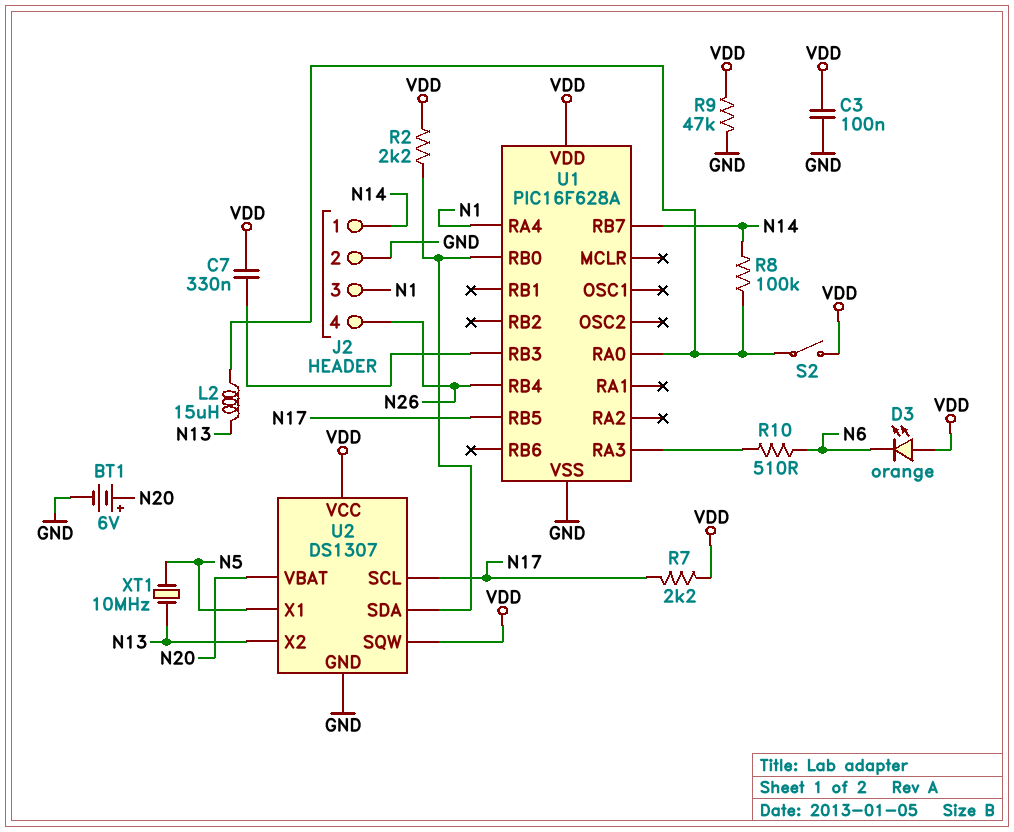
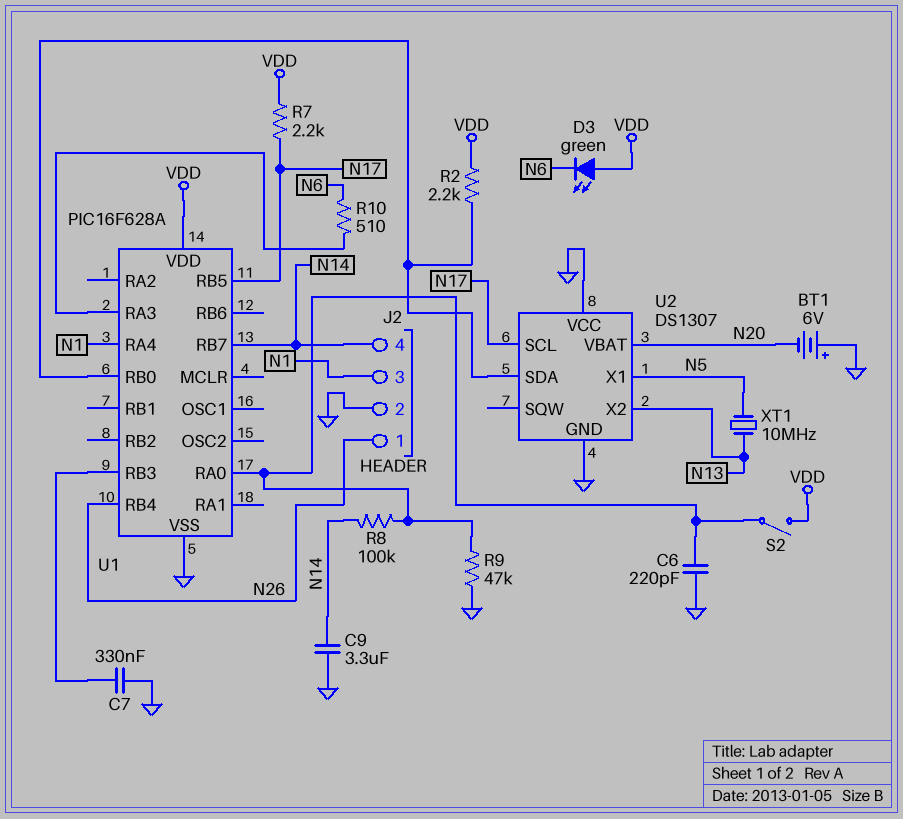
BT1: 6V (plus N20, minus GND) -> 6V (plus GND, minus N20)
C3: 100nF (GND, VDD) -> none
C6: none -> 220pF (GND, U1/RA0)
C7: 330nF (U1/RB3, VDD) -> 330nF (GND, U1/RB3)
C9: none -> 3.3uF (GND, N14)
D3: LED orange (A VDD, K N6) -> LED green (A VDD, K N6)
J2 pin 1: N14 -> N26
J2 pin 4: N26 -> N14
L2: 15uH (N13, U1/RA0) -> none
R9: 47k (GND, VDD) -> 47k (GND, U1/RA0)
U2 pin SQW: VDD -> none
U2 pin VCC: VDD -> GND

